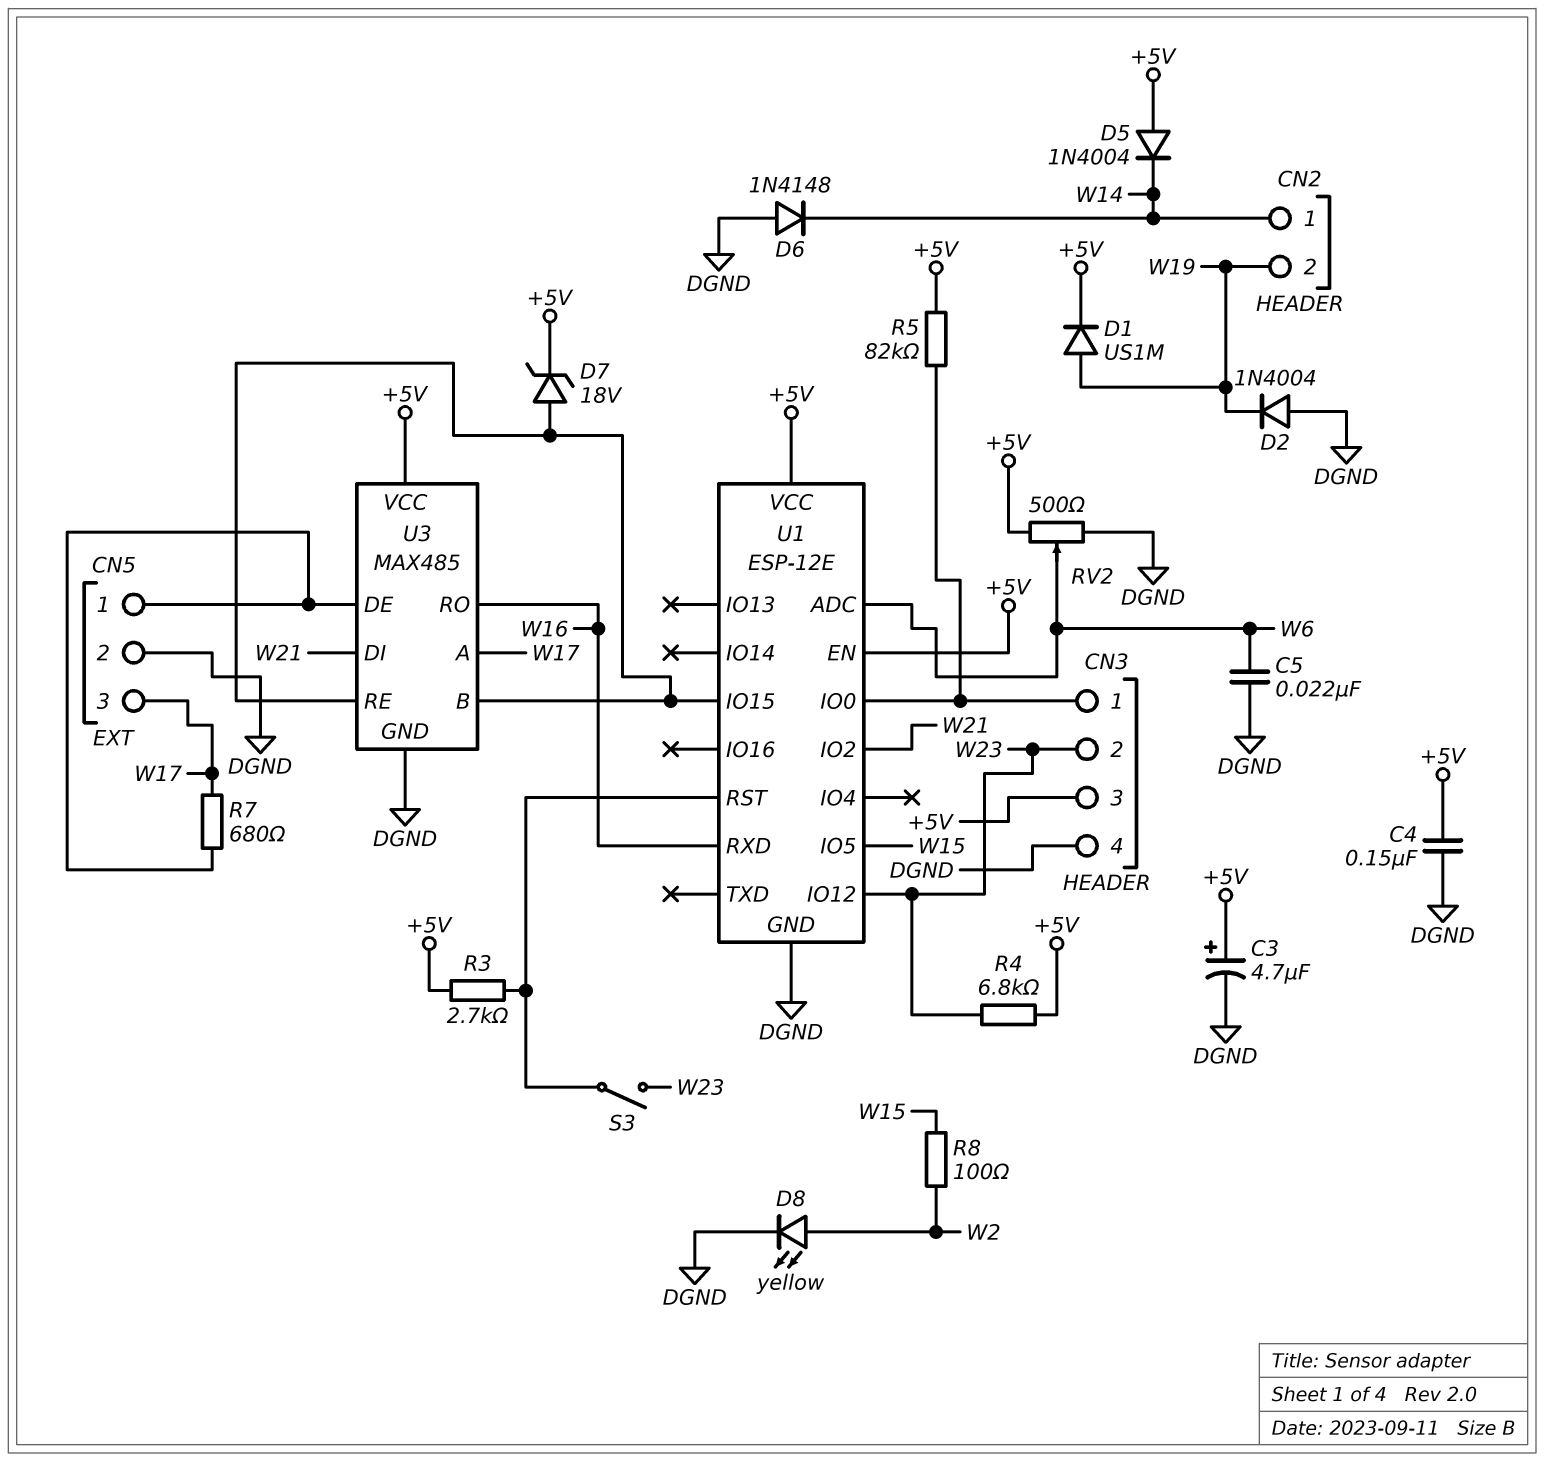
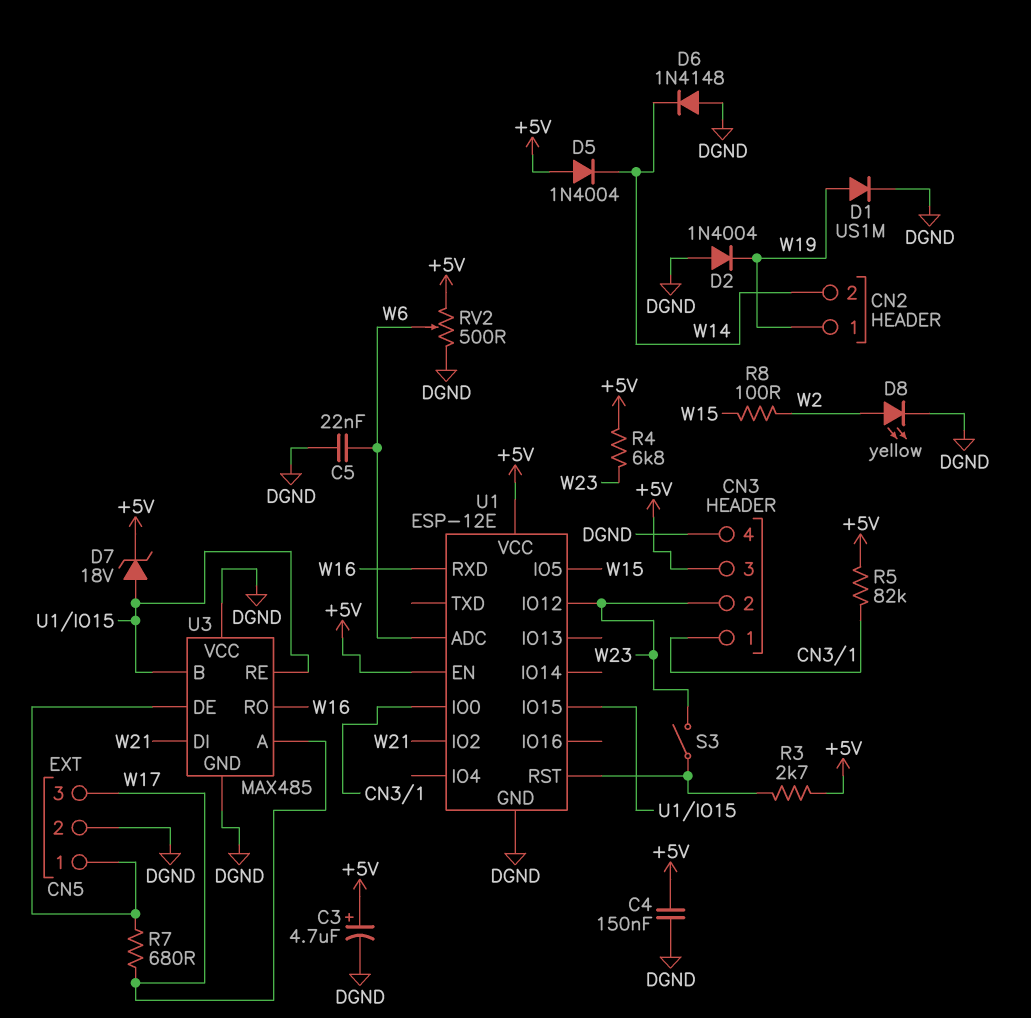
CN2 pin 1: W14 -> W19
CN2 pin 2: W19 -> W14
D1: diode US1M (A W19, K +5V) -> diode US1M (A W19, K DGND)
U3 pin VCC: +5V -> DGND

